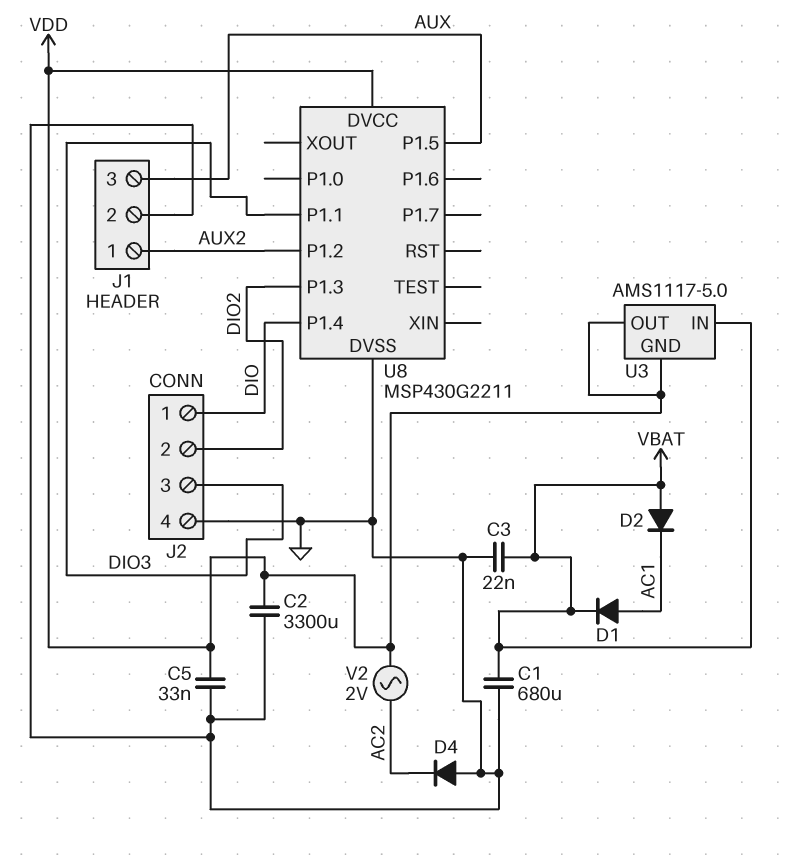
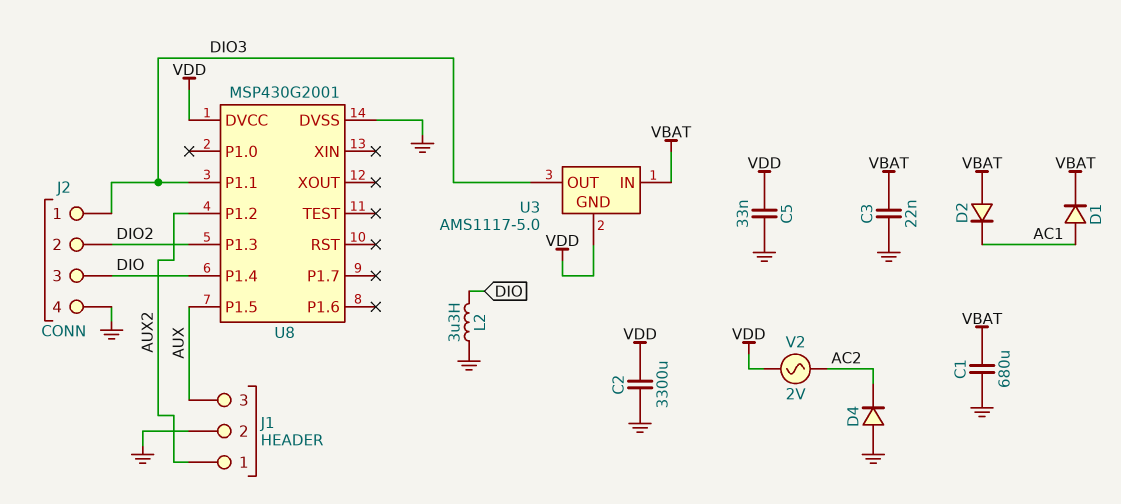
J2 pin 1: DIO -> DIO3
J2 pin 3: DIO3 -> DIO
L2: none -> 3.3uH (DIO, GND)
U3 pin OUT: VDD -> DIO3
U8: MSP430G2211 -> MSP430G2001

